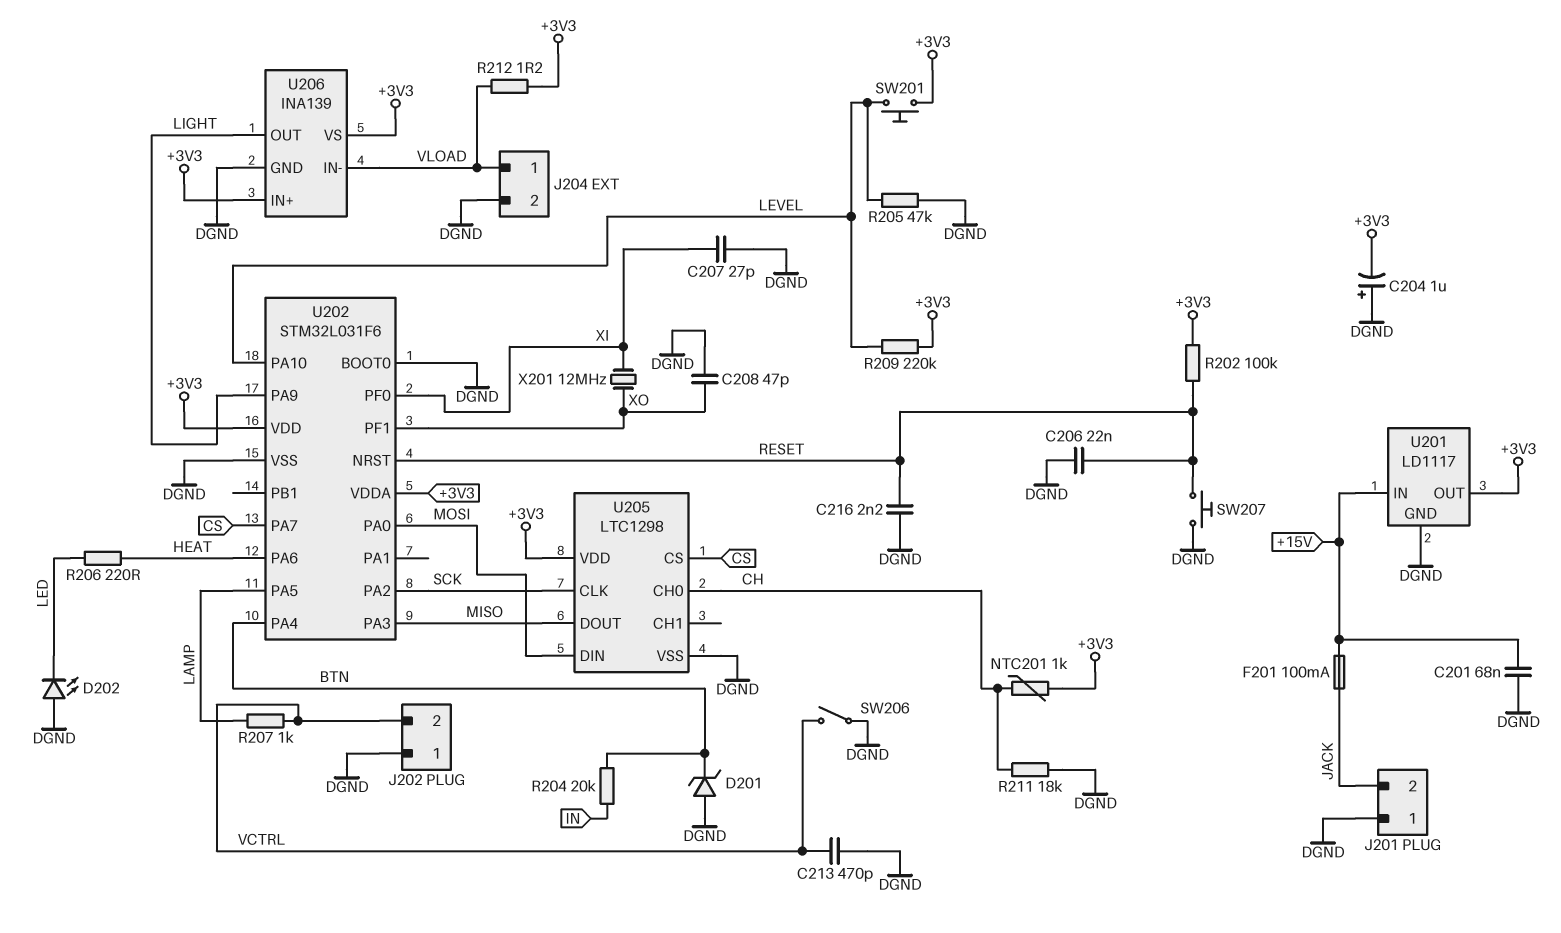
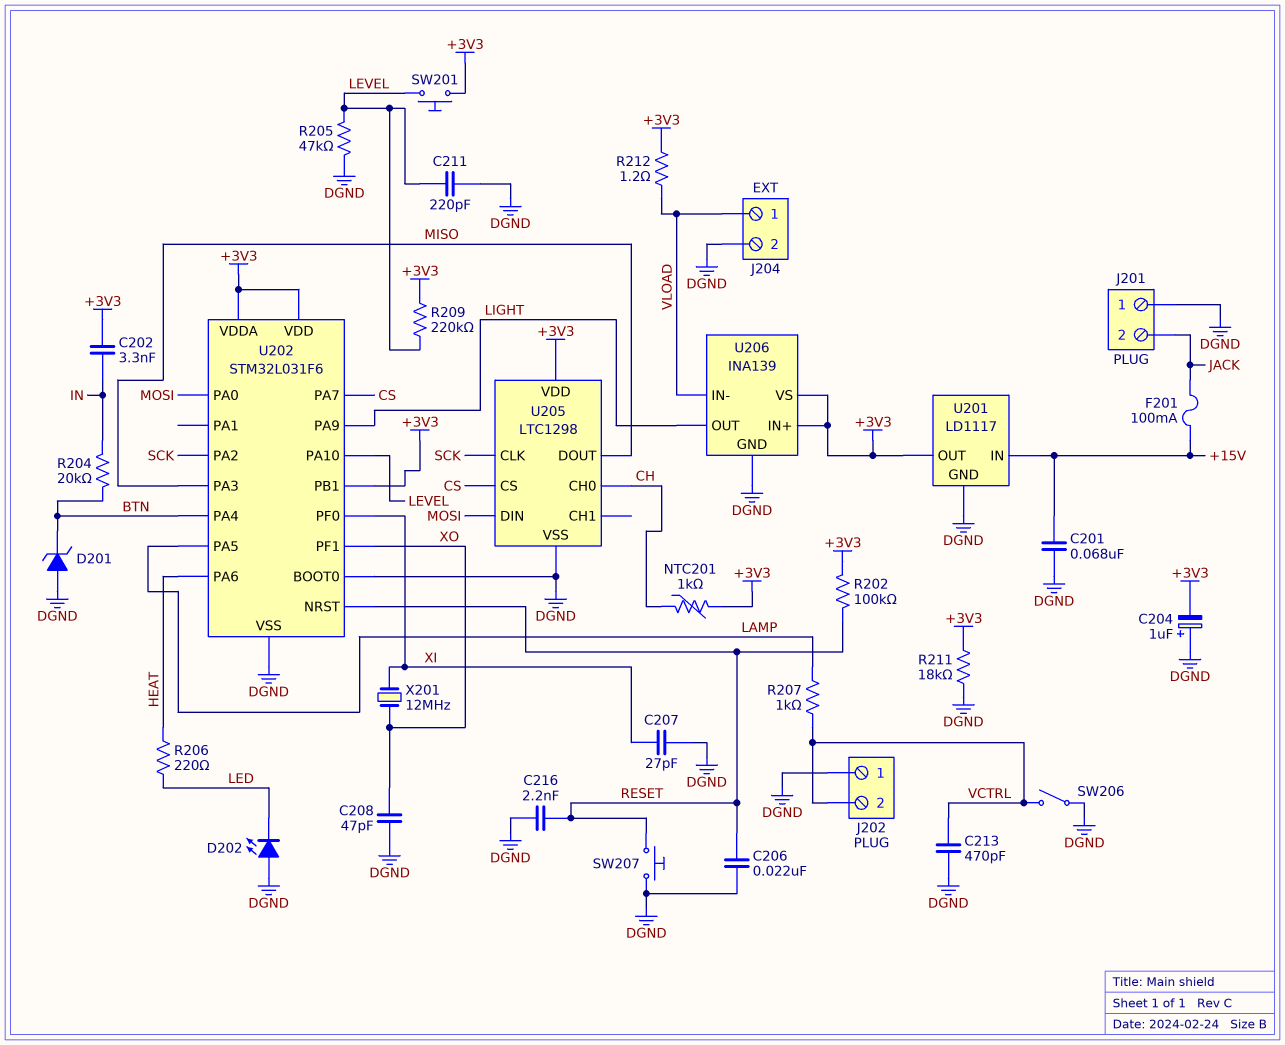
C202: none -> 3.3nF (+3V3, IN)
C211: none -> 220pF (DGND, LEVEL)
R211: 18k (CH, DGND) -> 18k (+3V3, DGND)
U202 pin PB1: none -> +3V3

